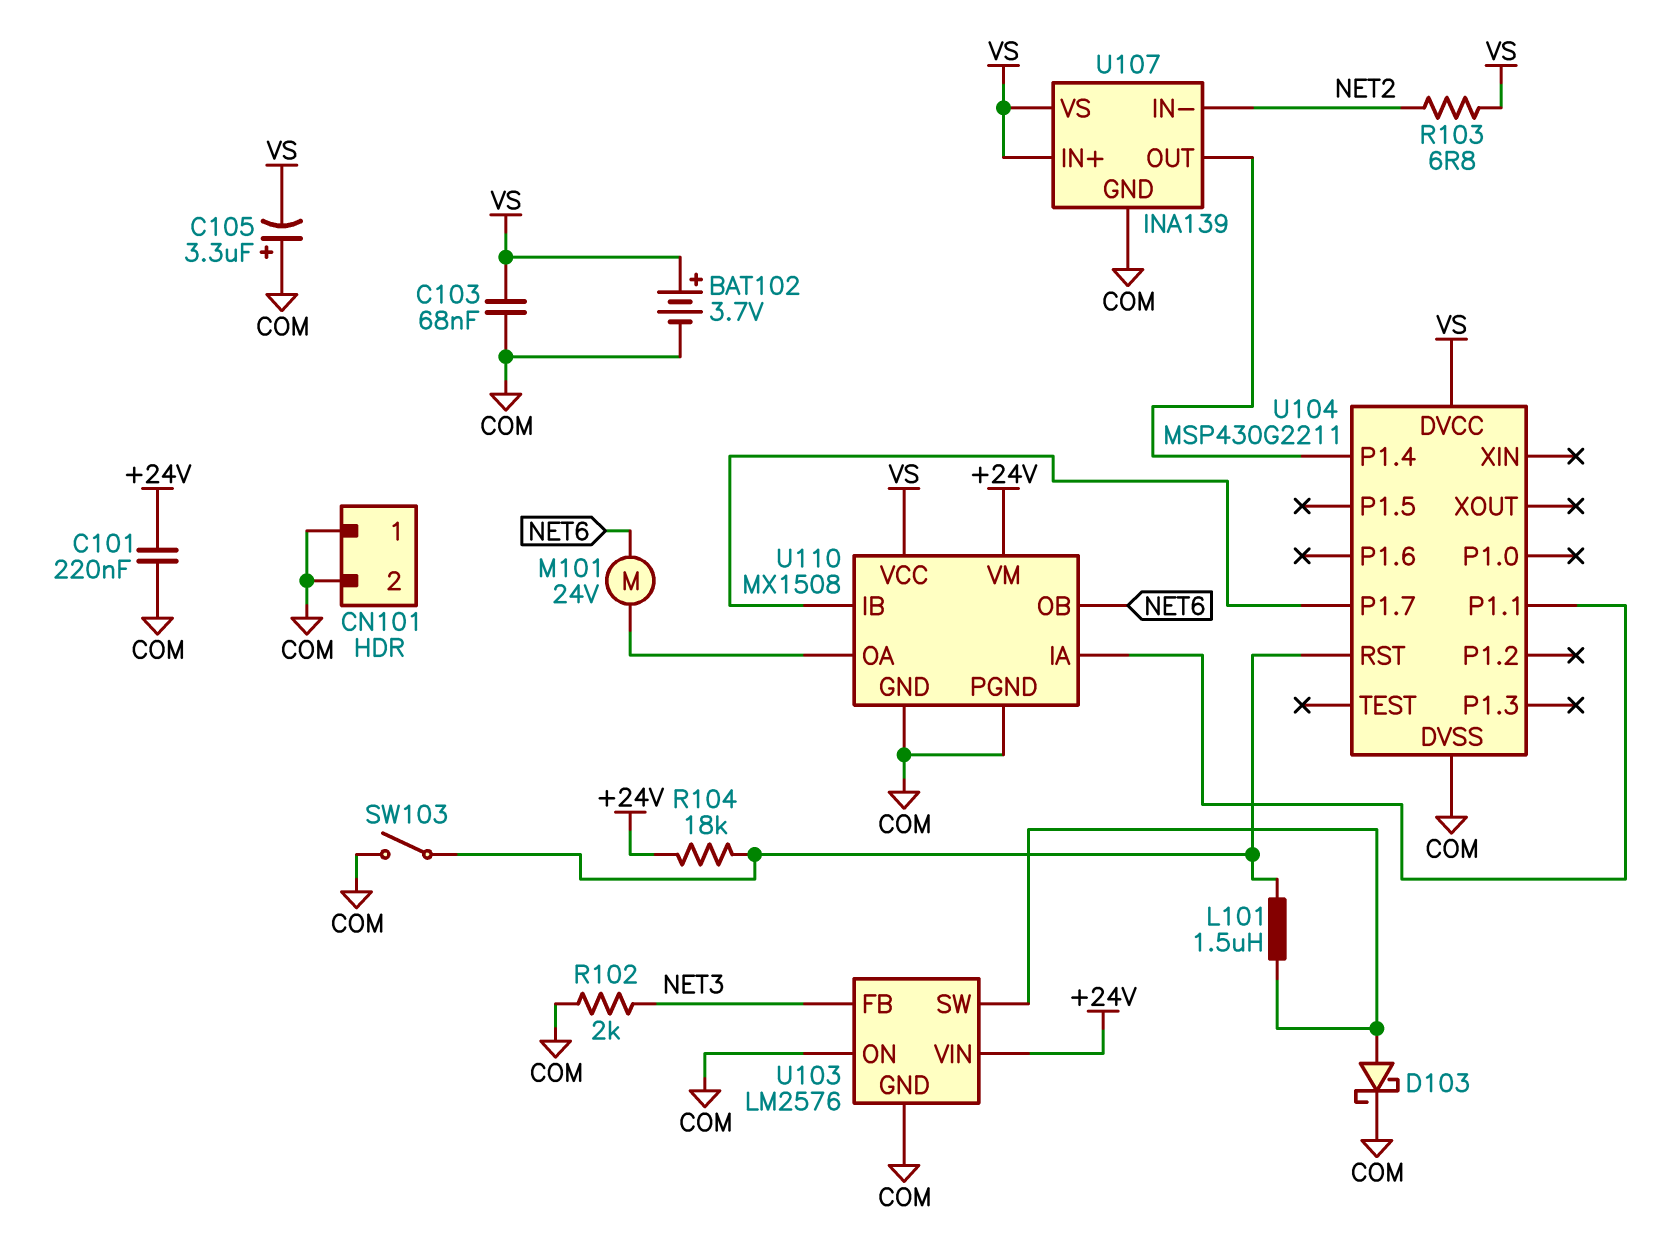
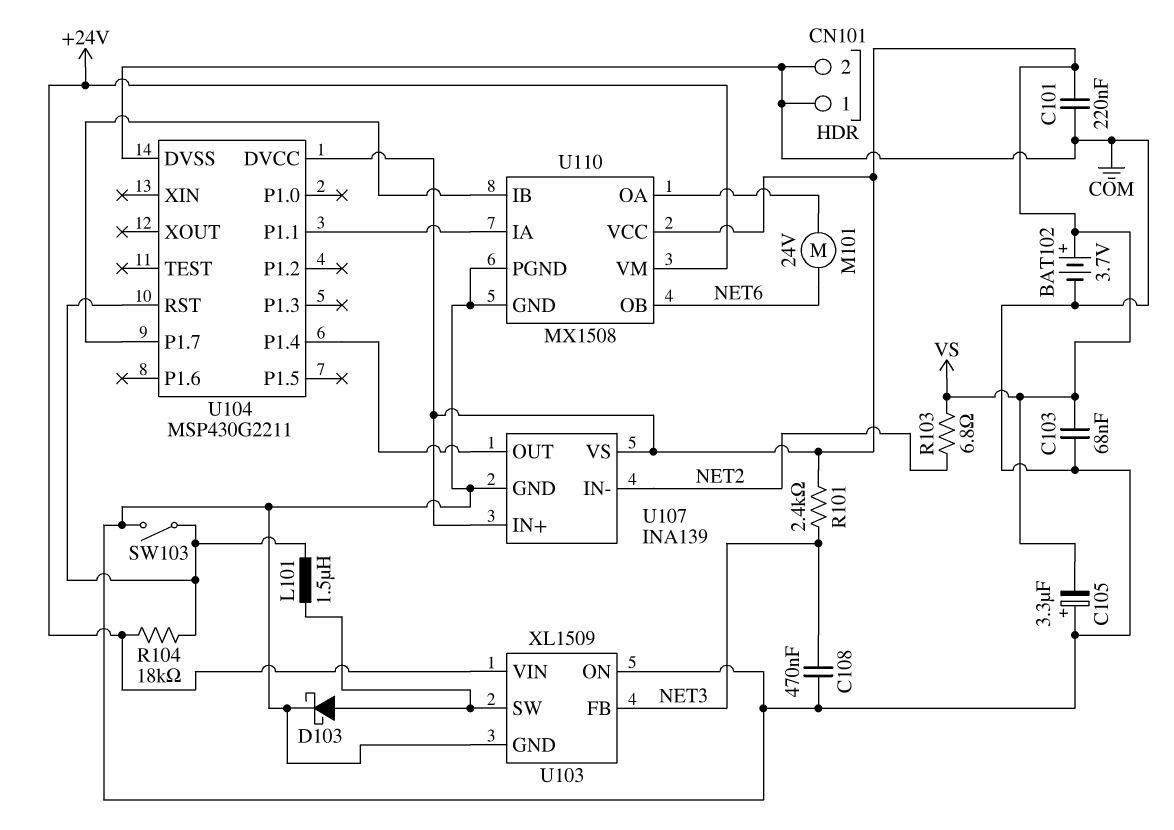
C101: 220nF (+24V, COM) -> 220nF (COM, VS)
C108: none -> 470nF (COM, NET3)
R101: none -> 2.4k (NET3, VS)
R102: 2k (COM, NET3) -> none
U103: LM2576 -> XL1509

